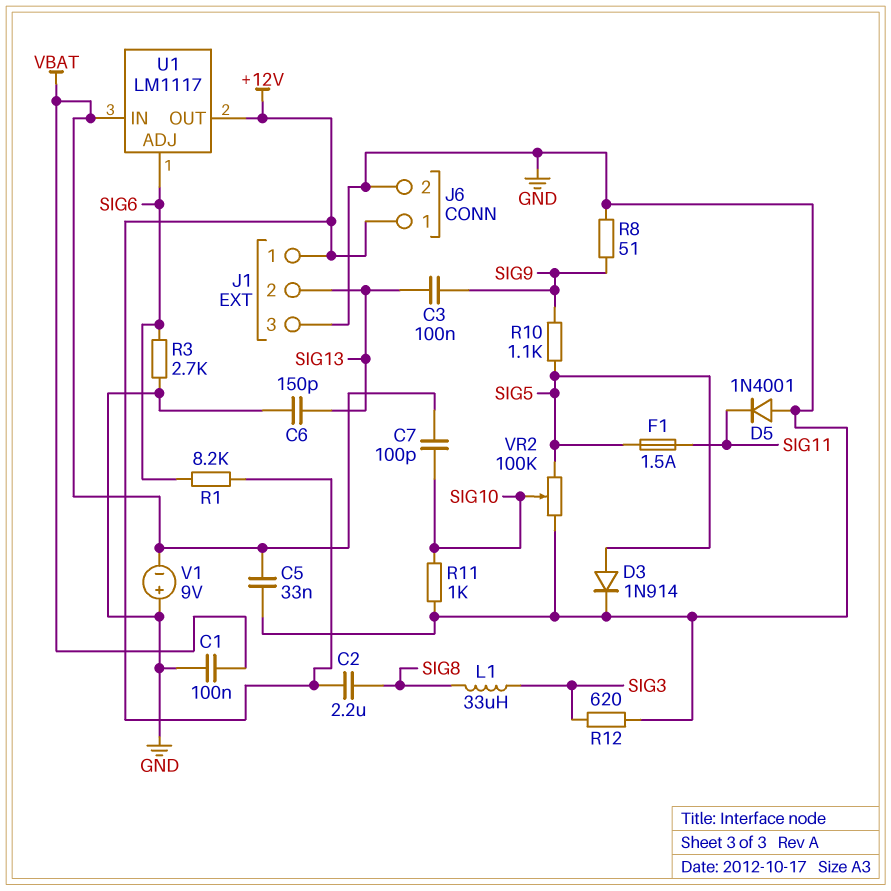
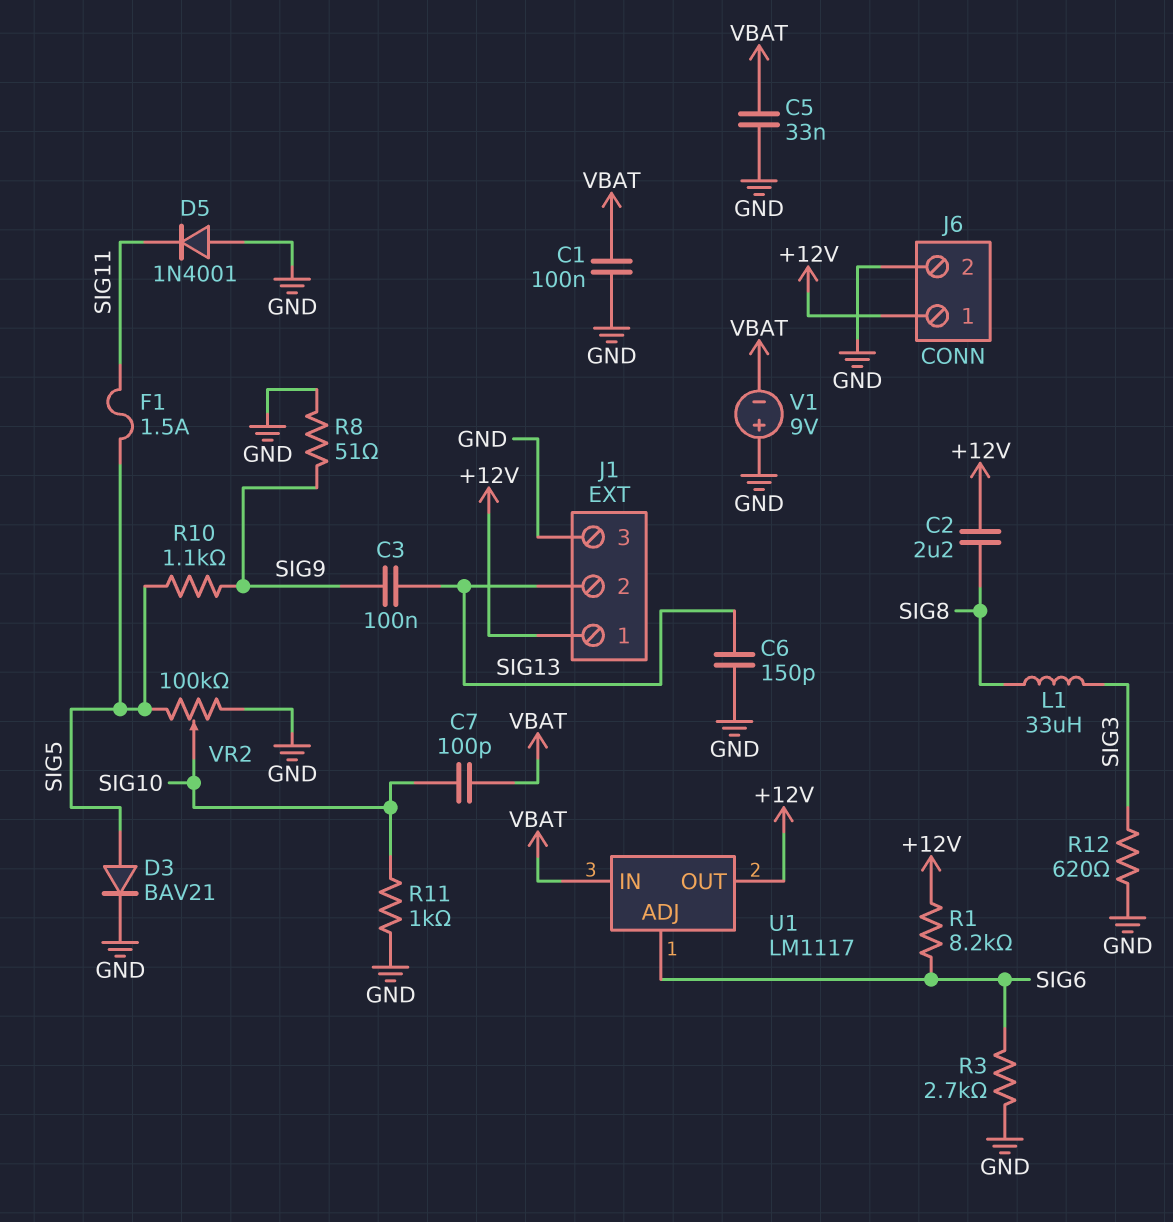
D3: diode 1N914 (A SIG5, K GND) -> diode BAV21 (A SIG5, K GND)

